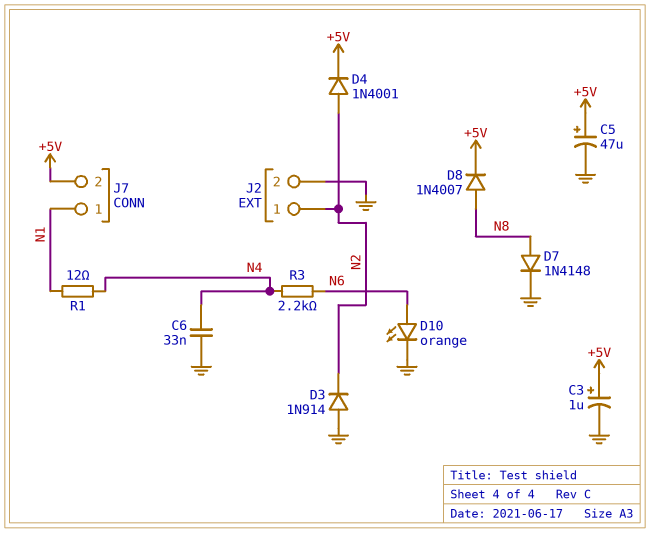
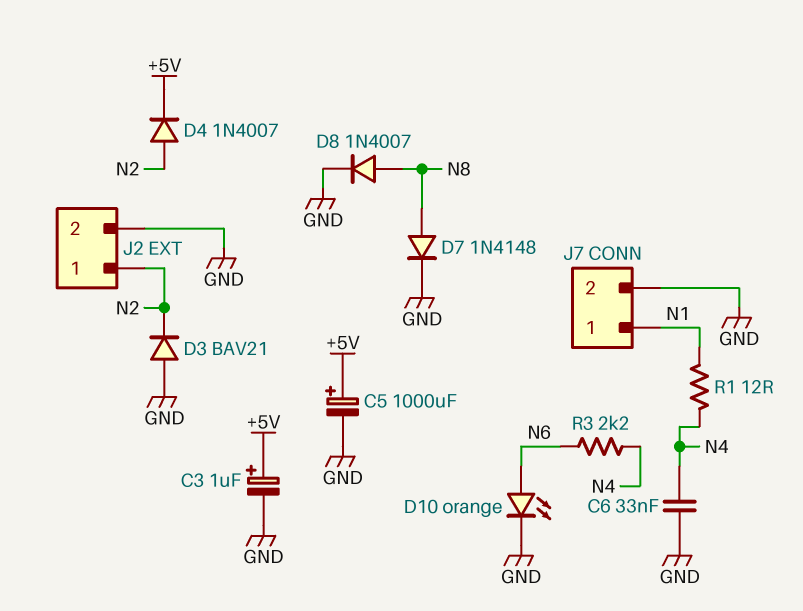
C5: 47uF (plus +5V, minus GND) -> 1000uF (plus +5V, minus GND)
D3: diode 1N914 (A GND, K N2) -> diode BAV21 (A GND, K N2)
D4: diode 1N4001 (A N2, K +5V) -> diode 1N4007 (A N2, K +5V)
D8: diode 1N4007 (A N8, K +5V) -> diode 1N4007 (A N8, K GND)
J7 pin 2: +5V -> GND

